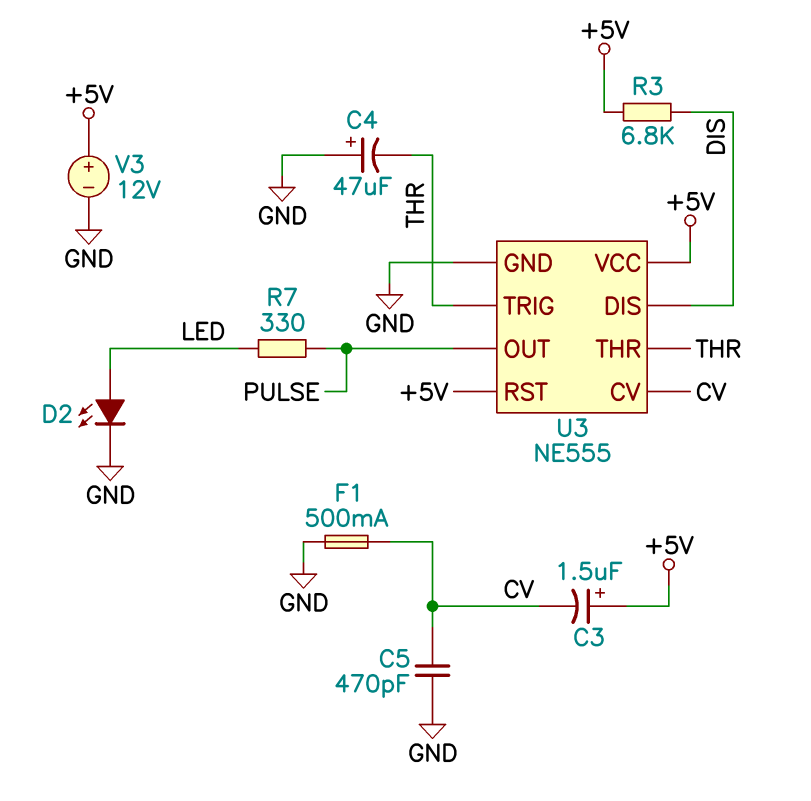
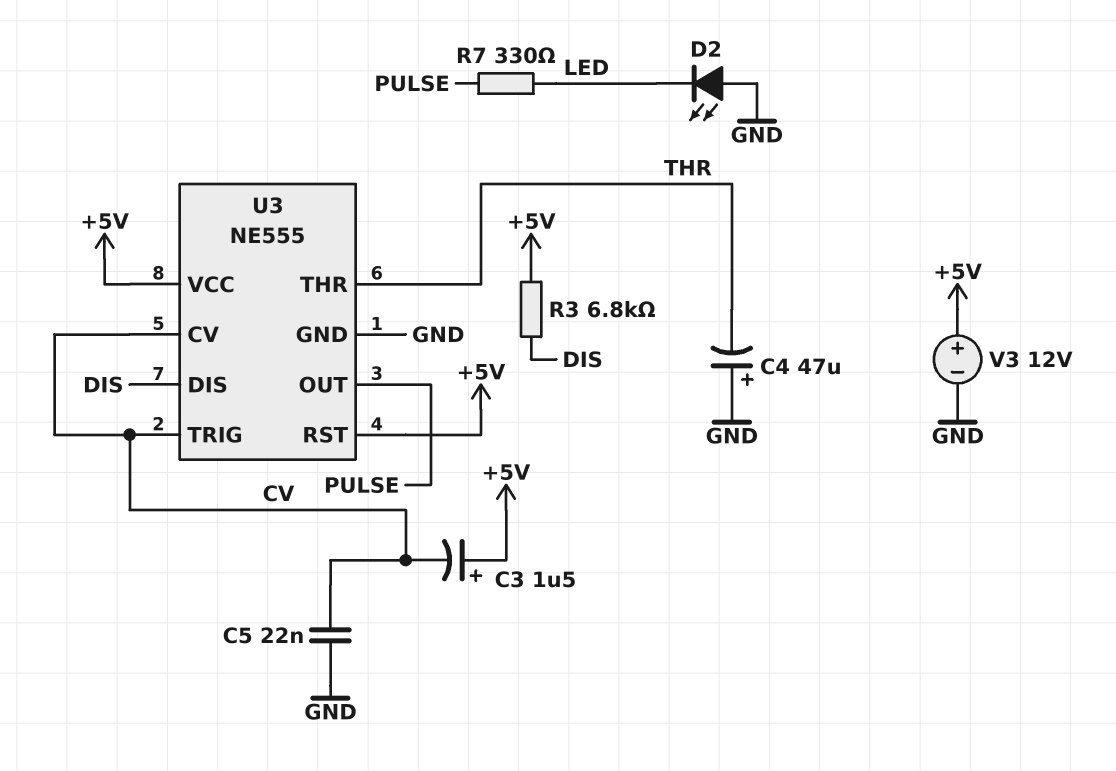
C5: 470pF (CV, GND) -> 22nF (CV, GND)
D2: LED (A LED, K GND) -> LED (A GND, K LED)
F1: 500mA (CV, GND) -> none
U3 pin TRIG: THR -> CV

